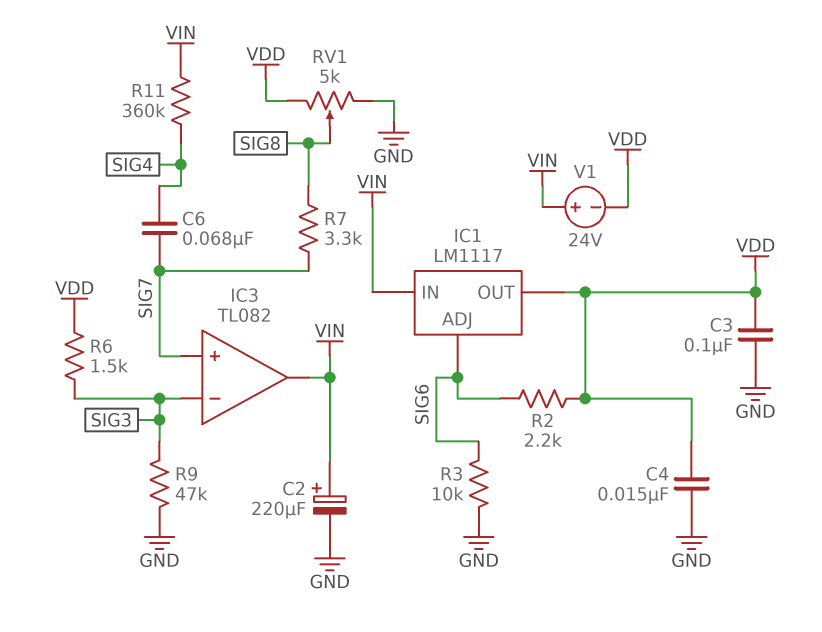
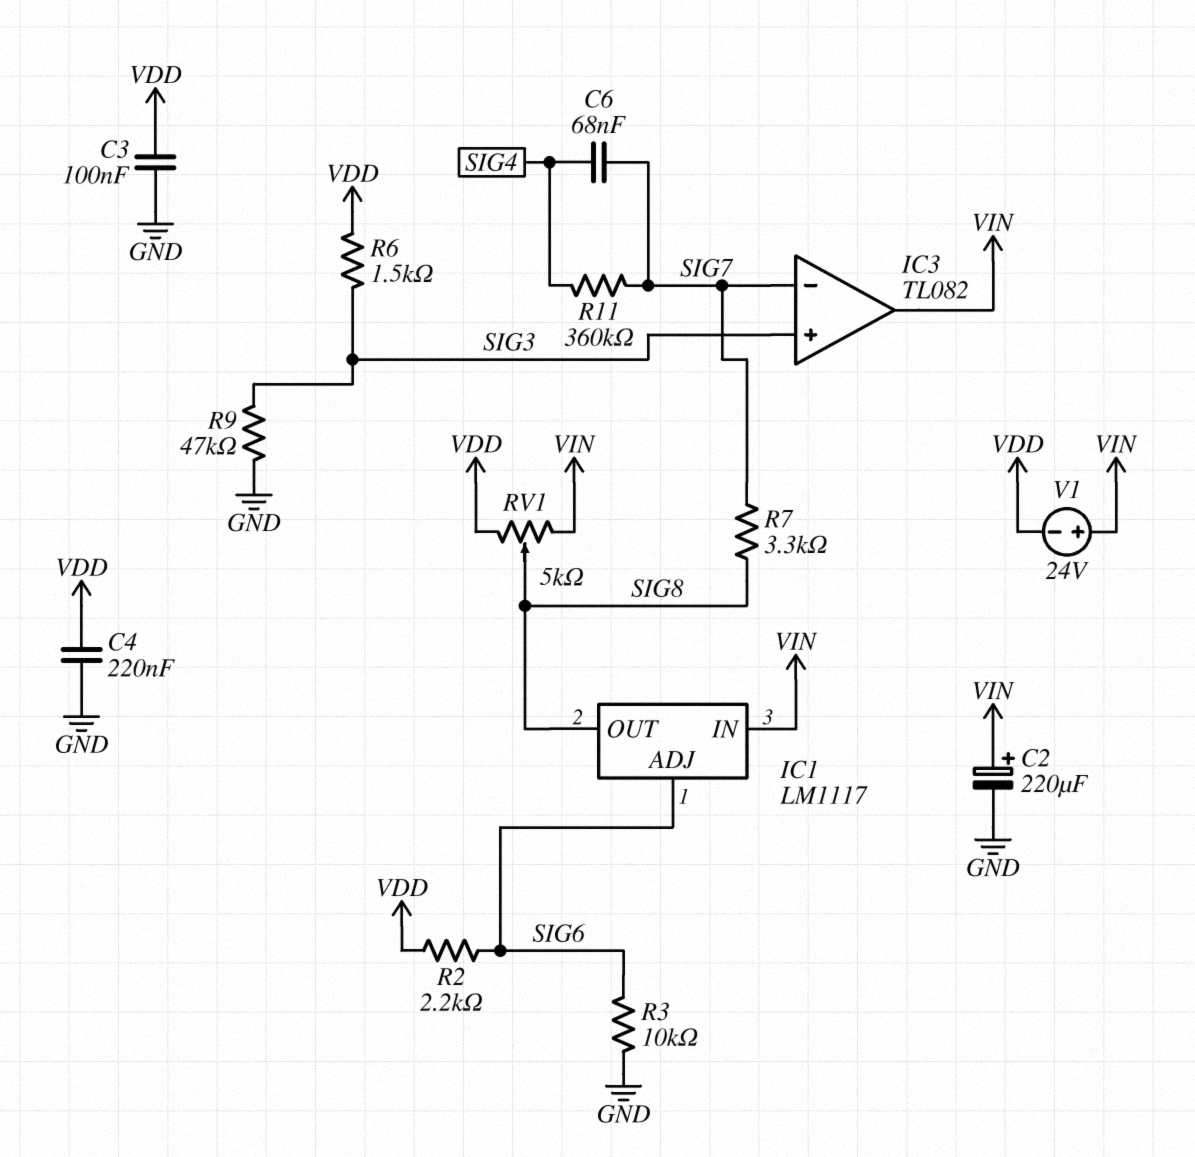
C4: 15nF (GND, VDD) -> 220nF (GND, VDD)
IC1 pin OUT: VDD -> SIG8
IC3 pin in+: SIG7 -> SIG3
IC3 pin in-: SIG3 -> SIG7
R11: 360k (SIG4, VIN) -> 360k (SIG4, SIG7)
RV1: 5k (GND, VDD, wiper SIG8) -> 5k (VDD, VIN, wiper SIG8)

